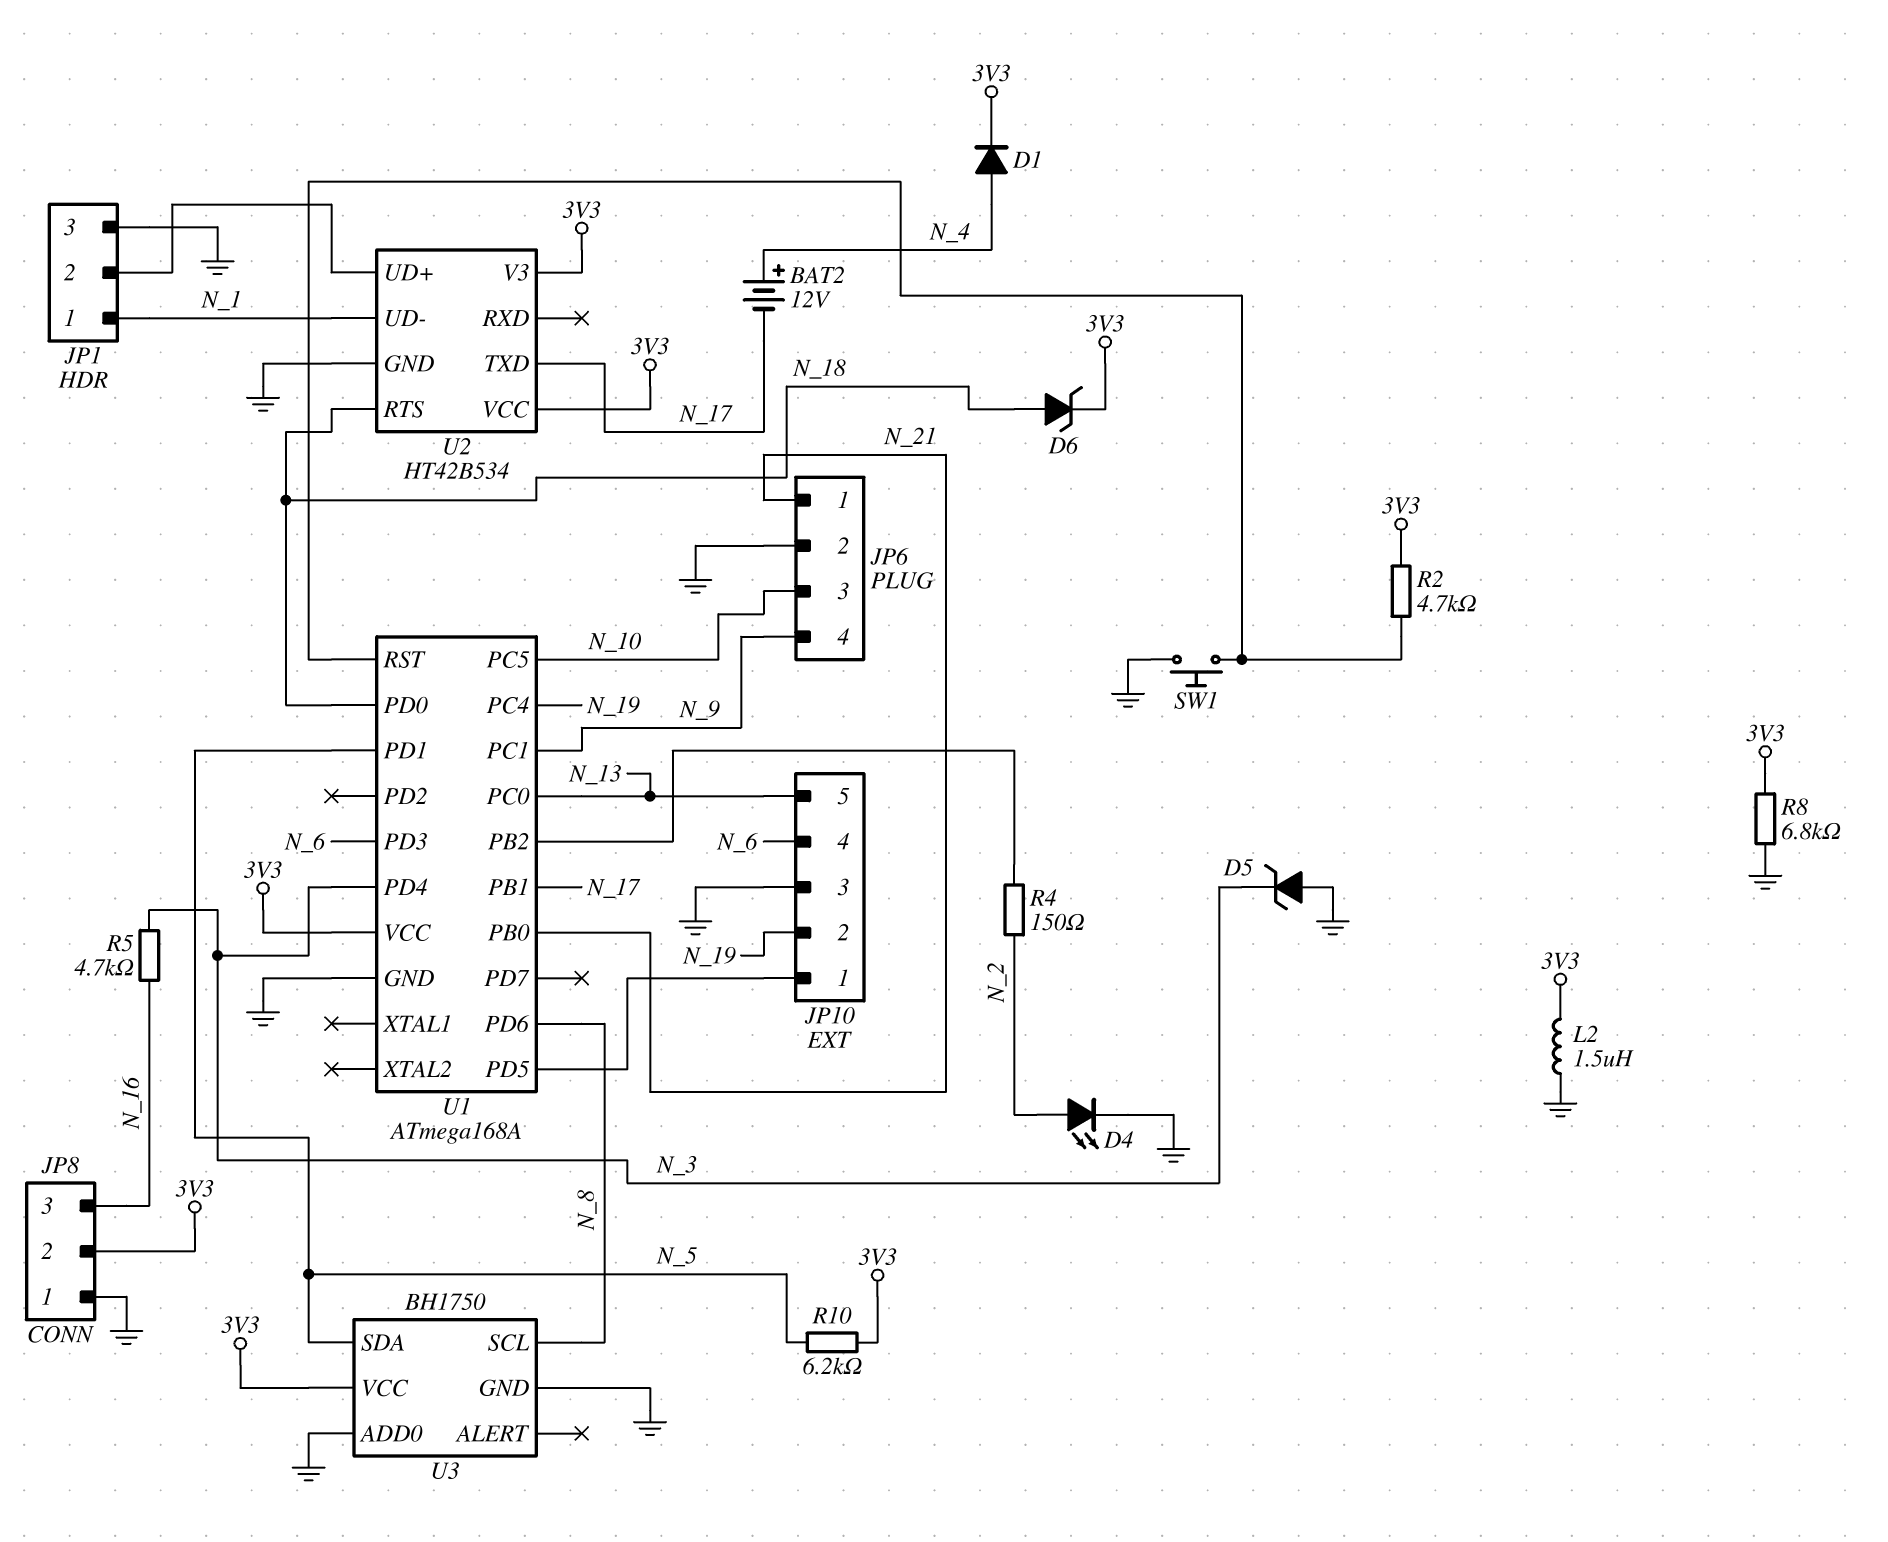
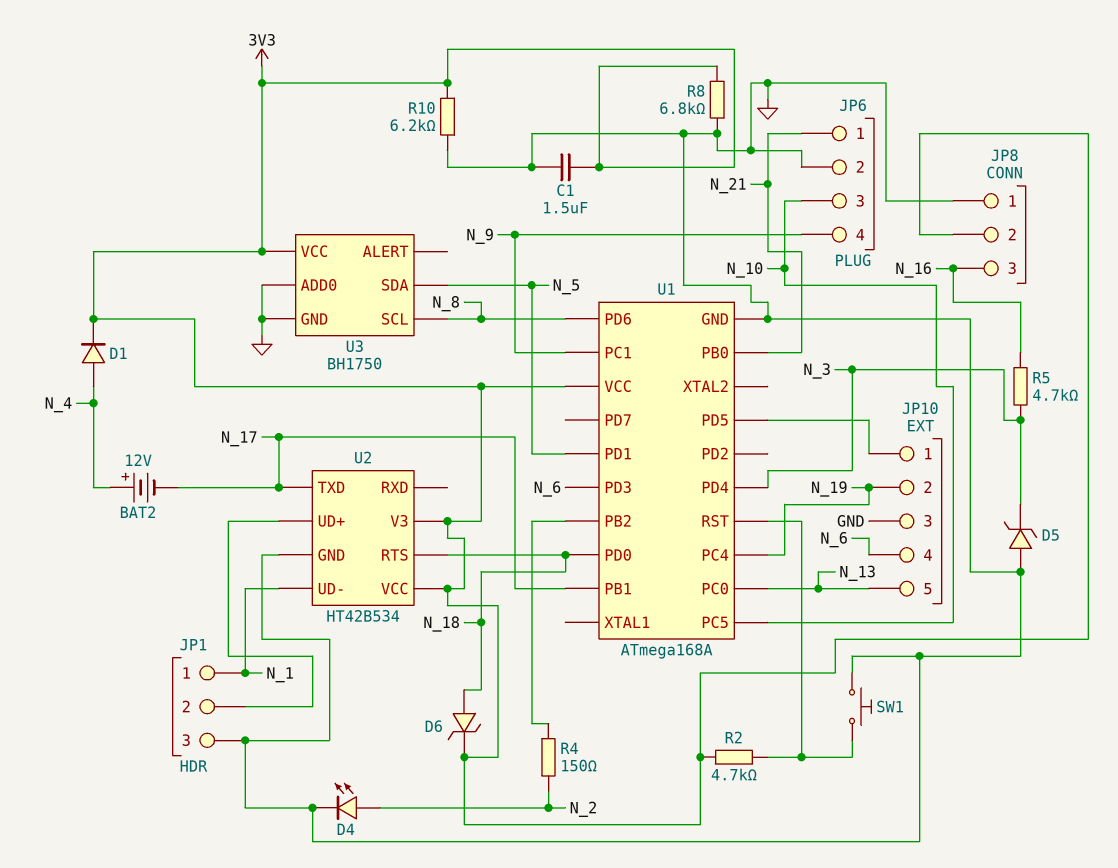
C1: none -> 1.5uF (3V3, GND)
L2: 1.5uH (3V3, GND) -> none
R10: 6.2k (3V3, N_5) -> 6.2k (3V3, GND)

